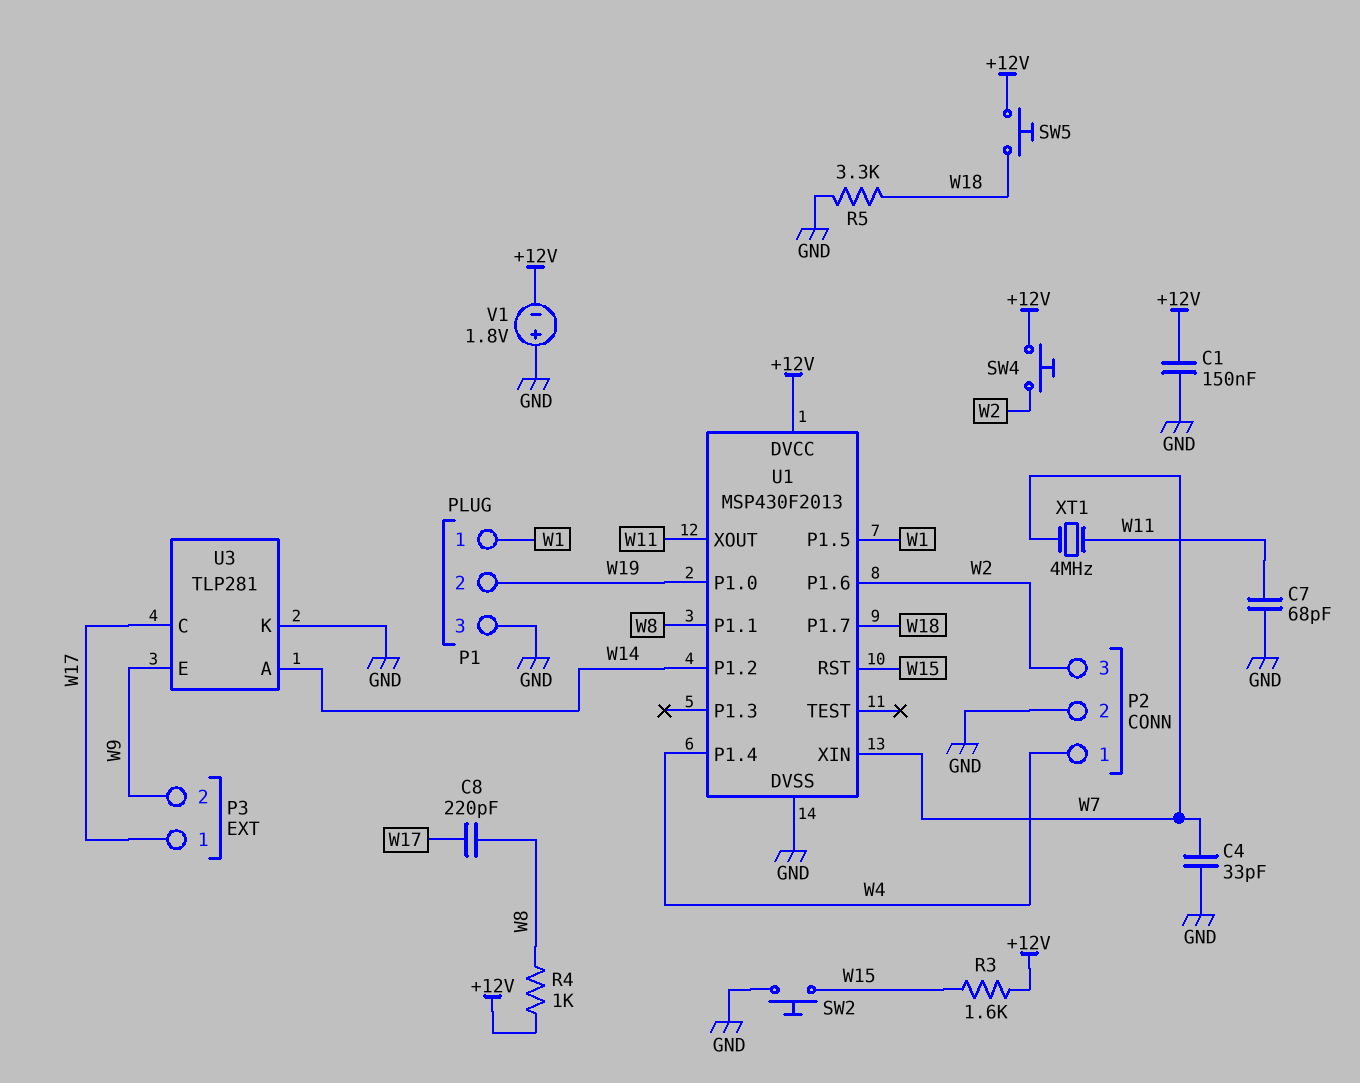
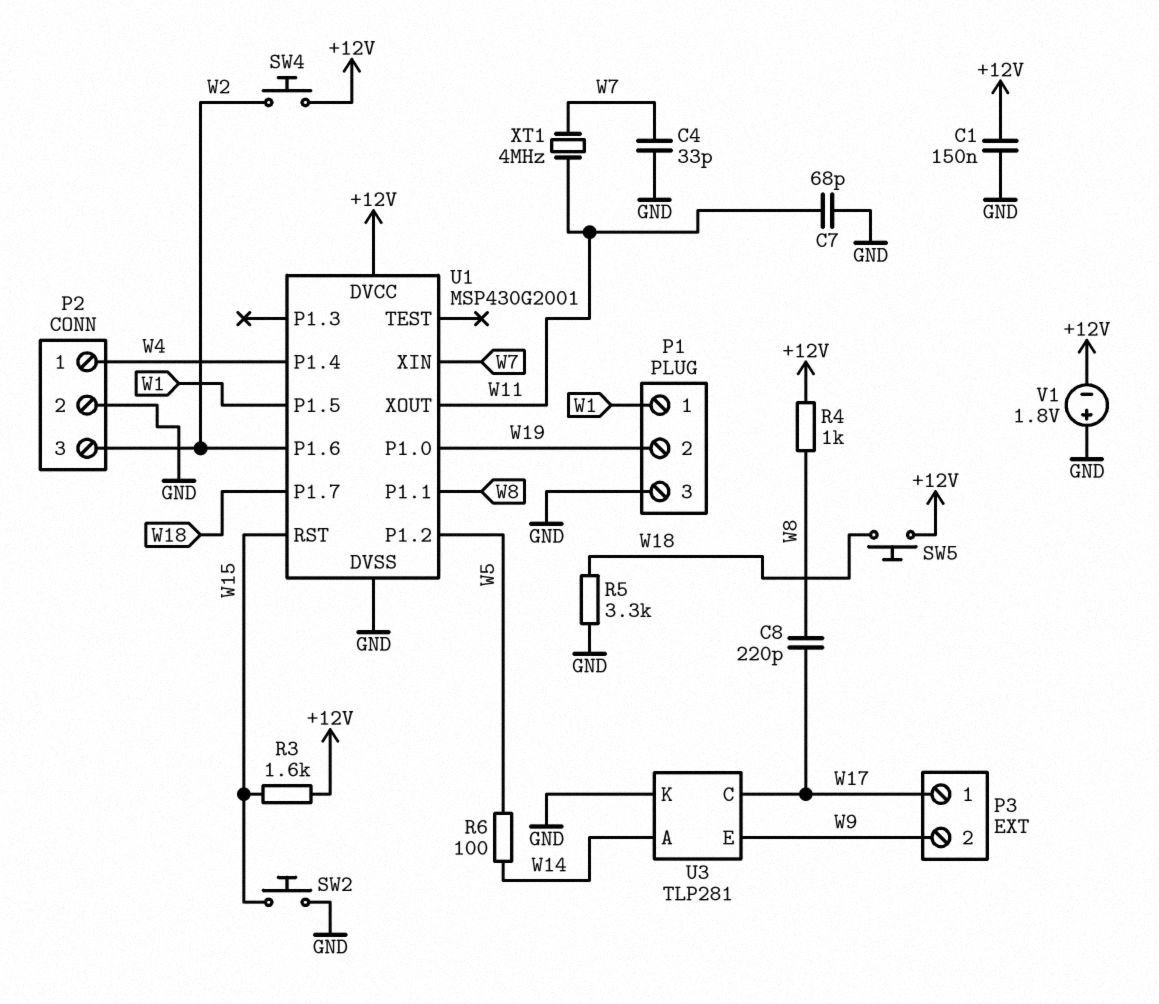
R6: none -> 100 (W5, W14)
U1: MSP430F2013 -> MSP430G2001
U1 pin P1.2: W14 -> W5

